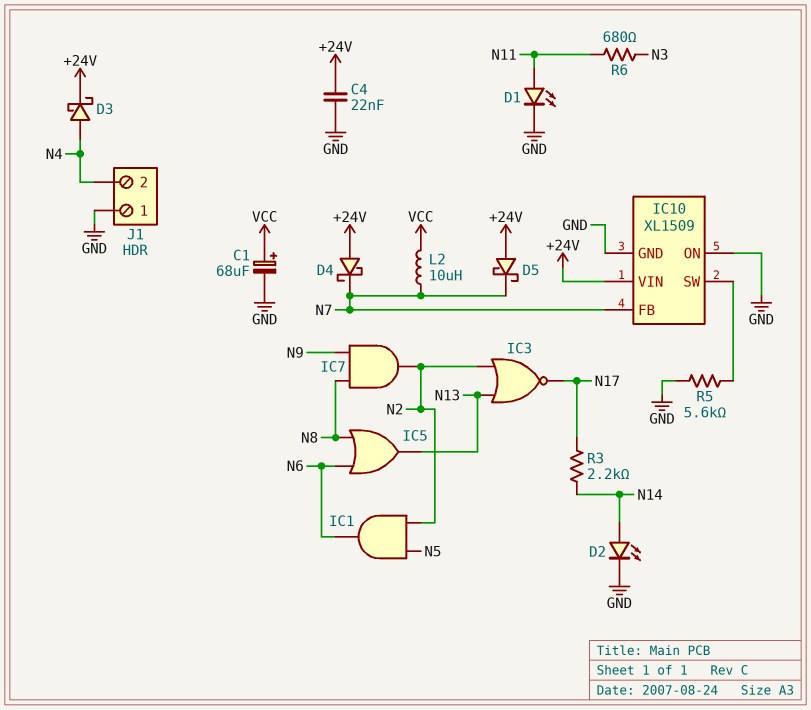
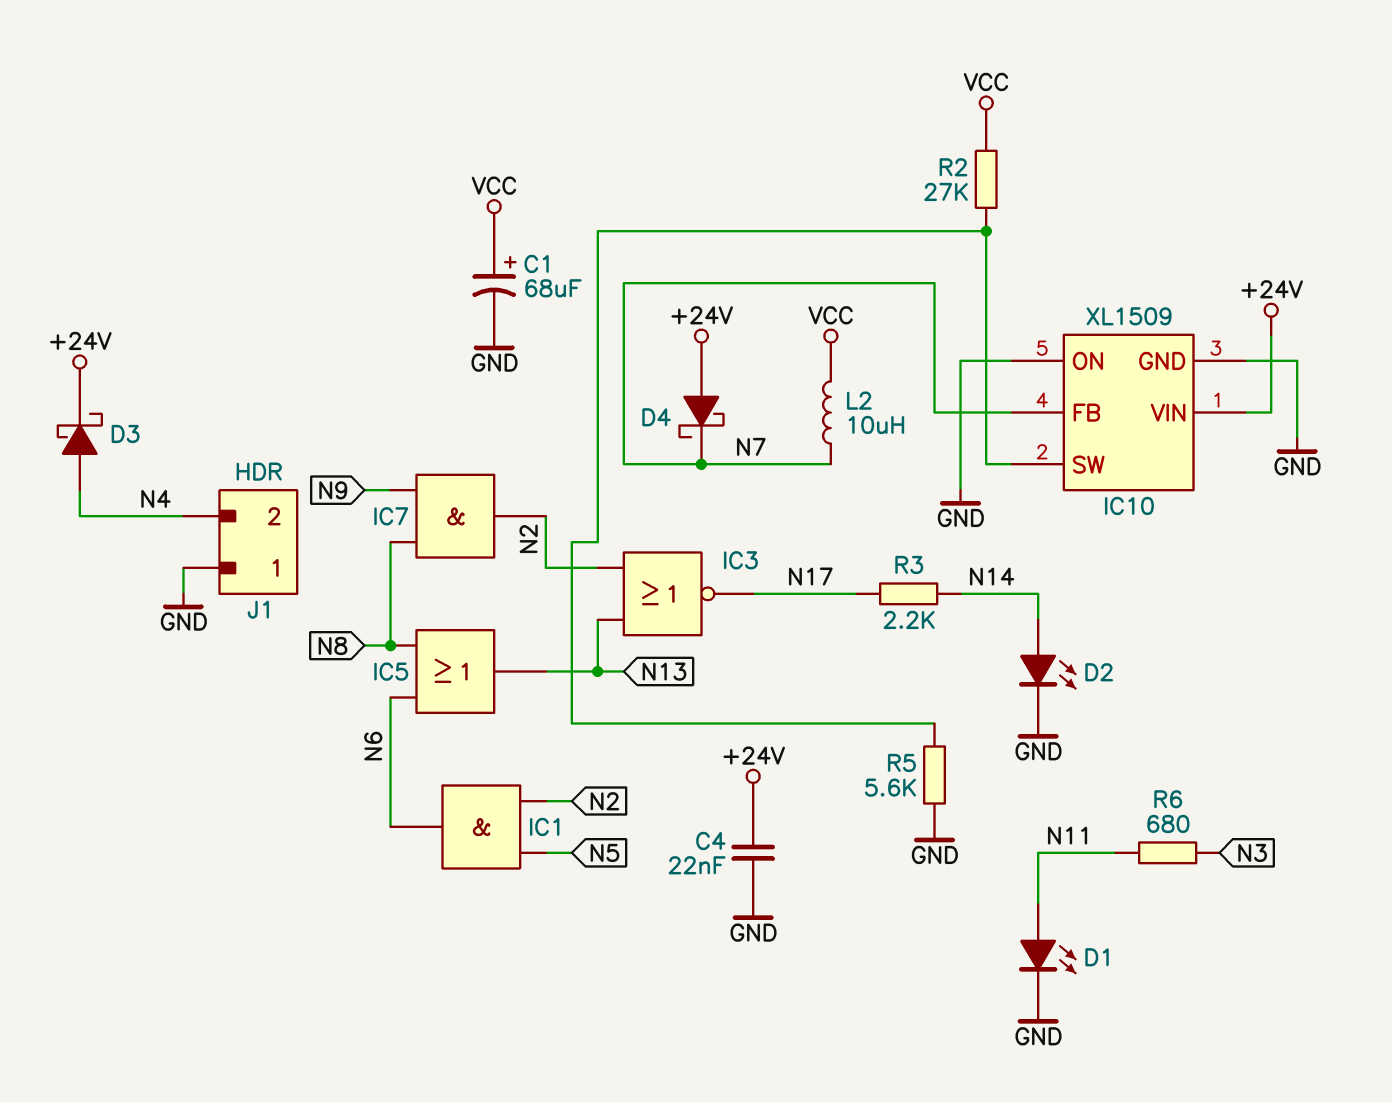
D5: schottky (A +24V, K N7) -> none
R2: none -> 27k (IC10/SW, VCC)

